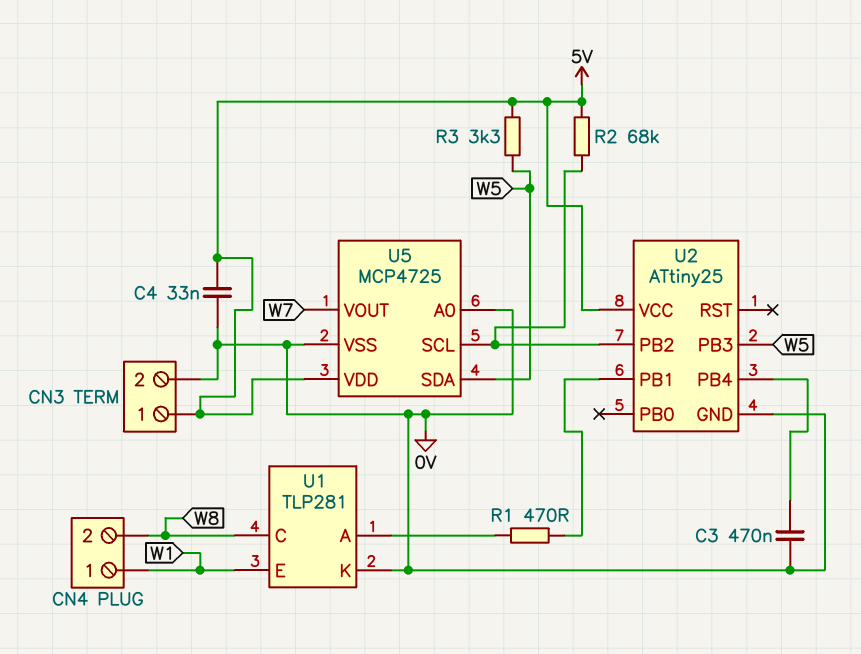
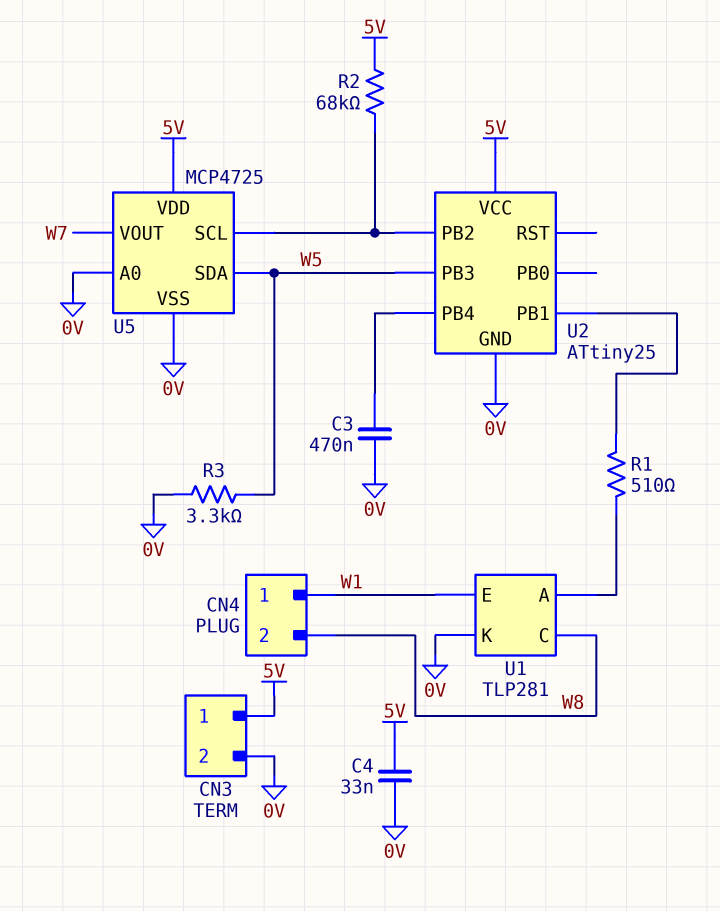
R1: 470 (U1/A, U2/PB1) -> 510 (U1/A, U2/PB1)
R3: 3.3k (5V, W5) -> 3.3k (0V, W5)

